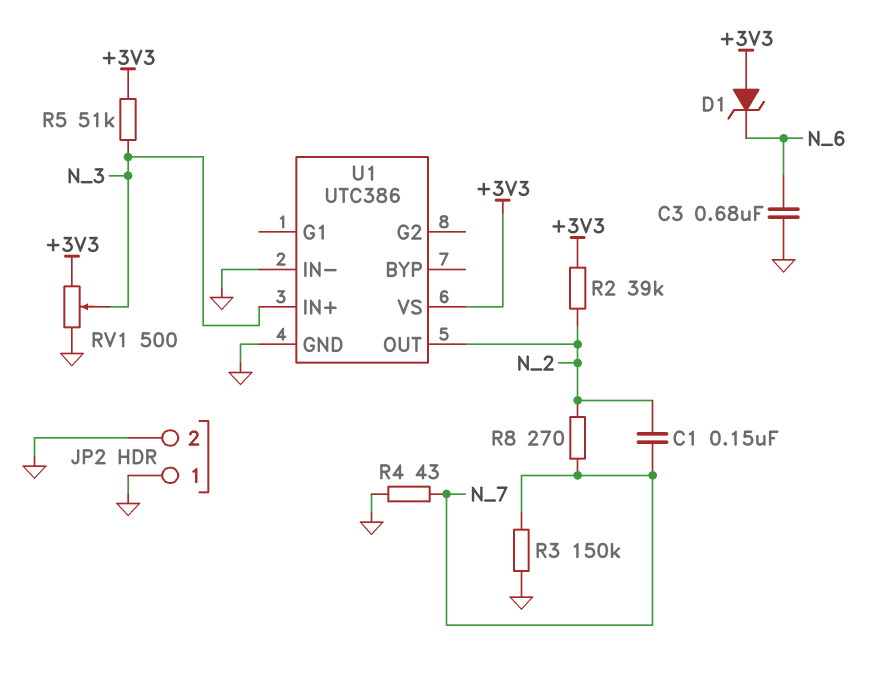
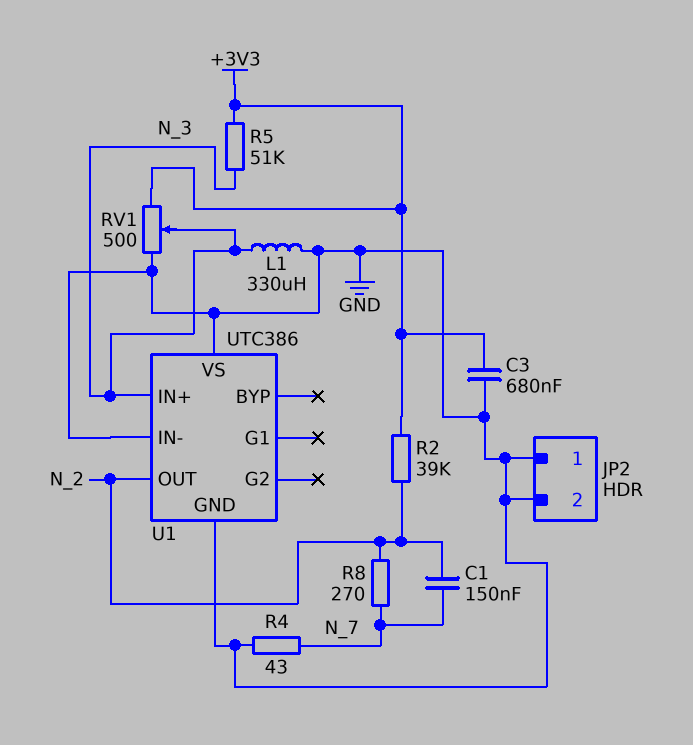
C3: 680nF (GND, N_6) -> 680nF (+3V3, GND)
D1: zener (A +3V3, K N_6) -> none
L1: none -> 330uH (GND, N_3)
R3: 150k (GND, N_7) -> none
U1 pin VS: +3V3 -> GND

